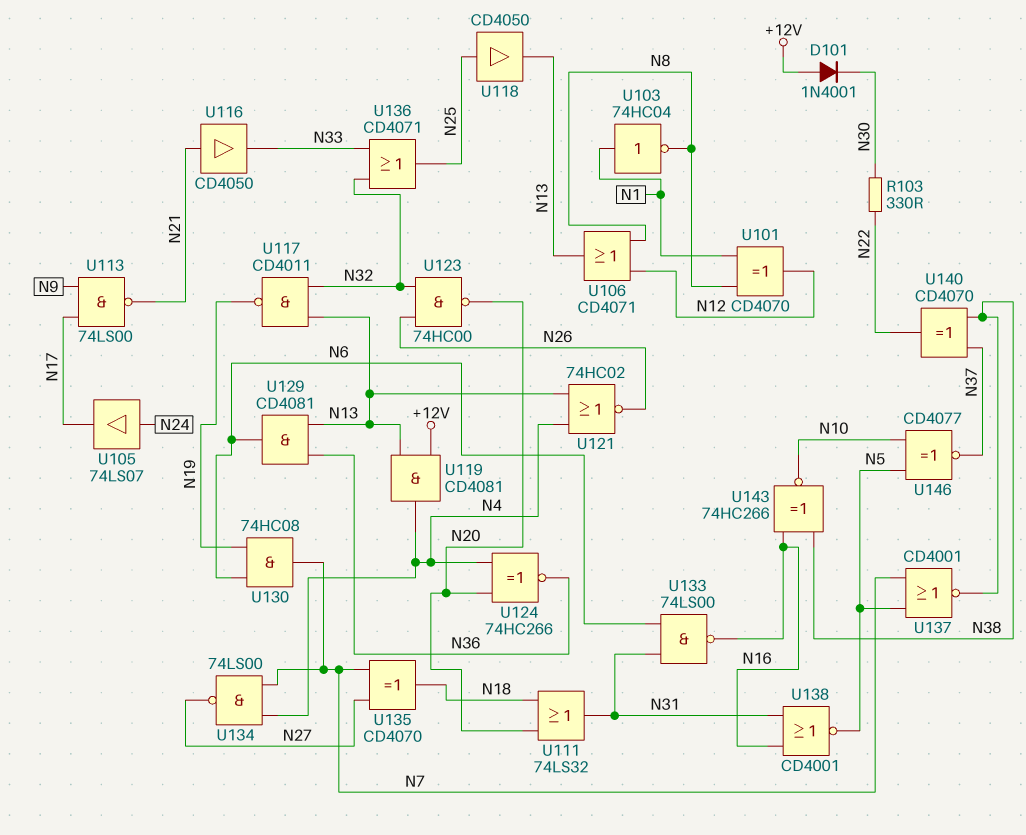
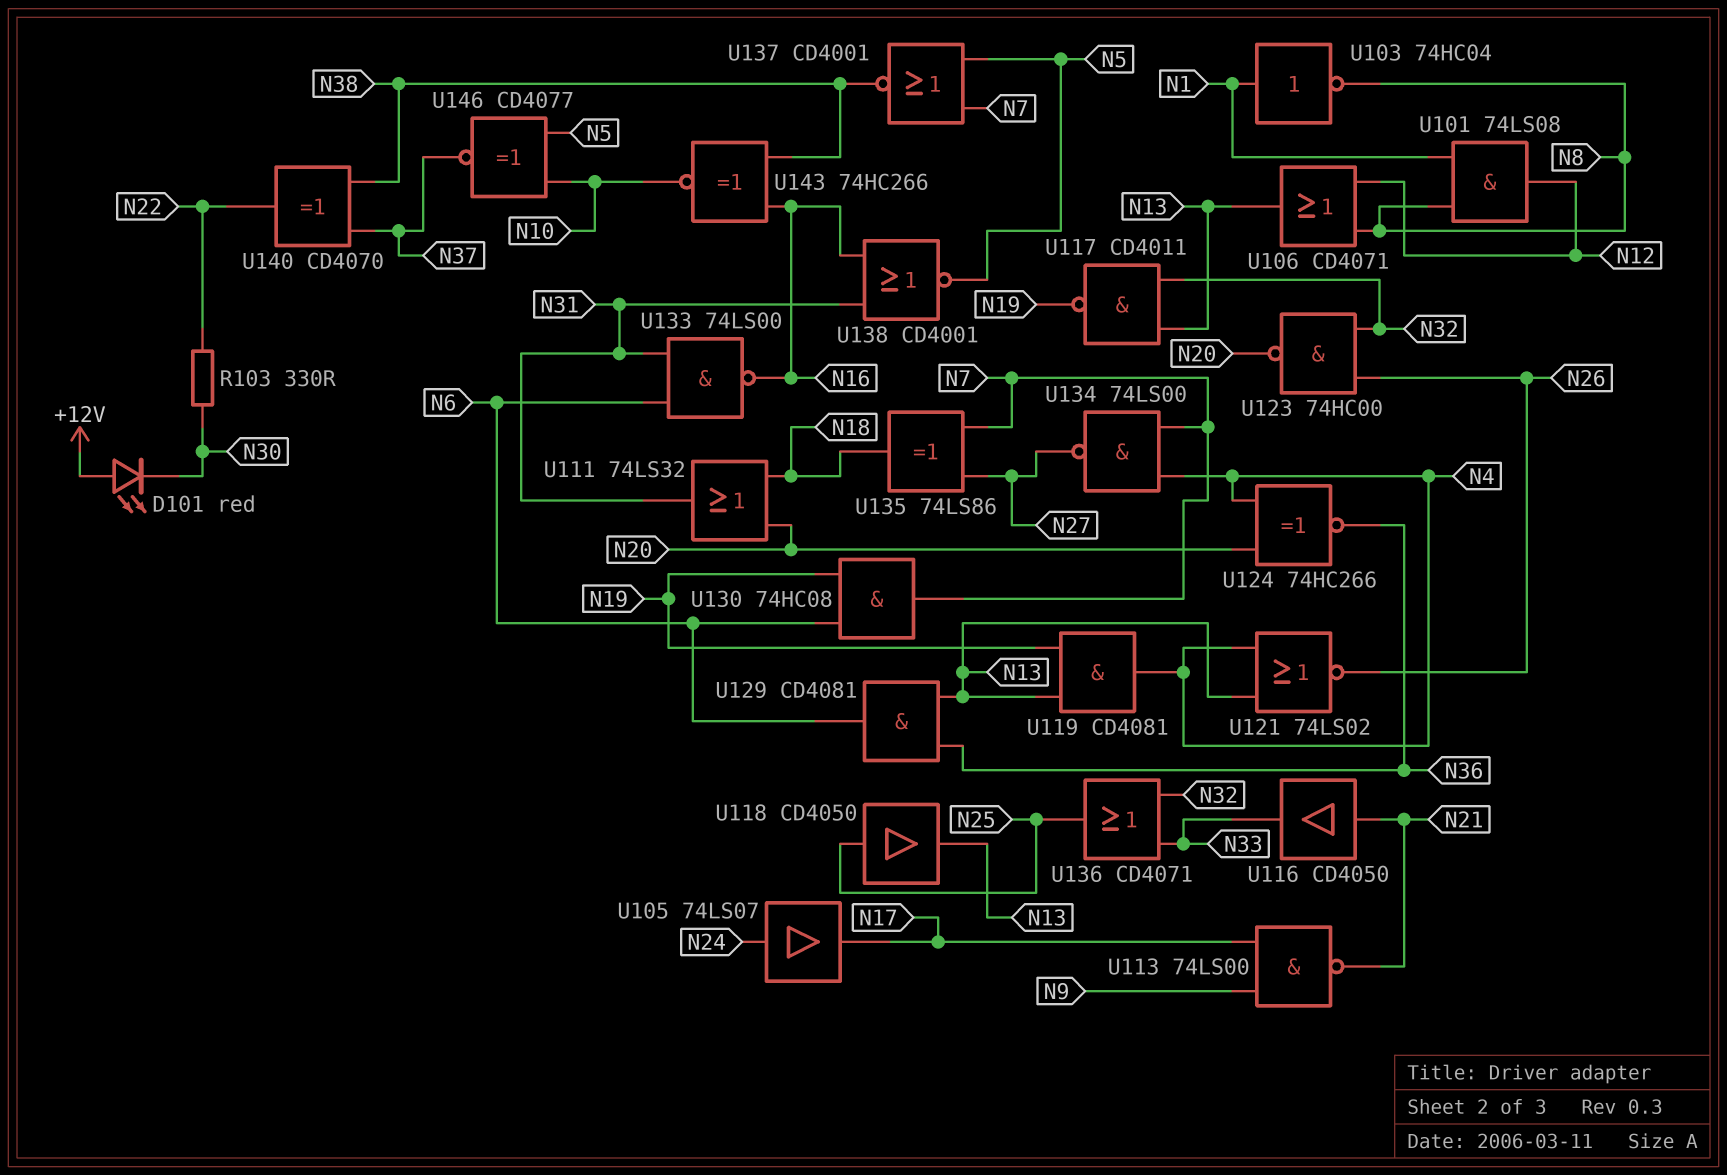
D101: diode 1N4001 (A +12V, K N30) -> LED red (A +12V, K N30)
U101: XOR CD4070 (in N1, in N8, out N12) -> AND 74LS08 (in N1, in N8, out N12)
U119: AND CD4081 (in +12V, in N13, out N4) -> AND CD4081 (in N13, in N19, out N4)
U121: NOR 74HC02 (in N4, in N13, out N26) -> NOR 74LS02 (in N4, in N13, out N26)
U135: XOR CD4070 (in N7, in N27, out N18) -> XOR 74LS86 (in N7, in N27, out N18)

